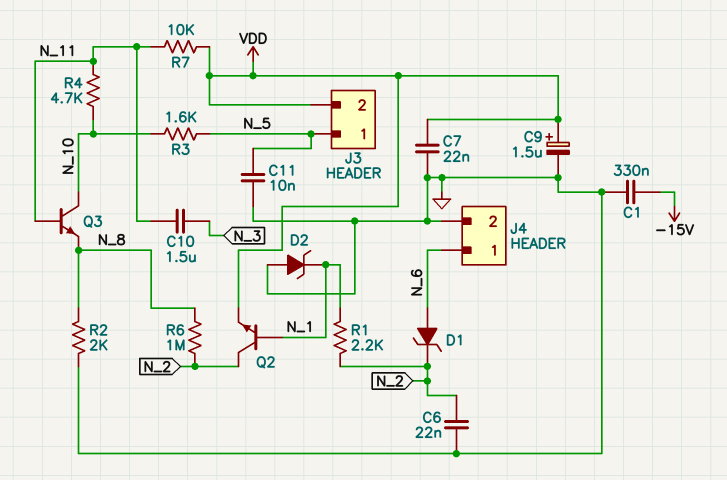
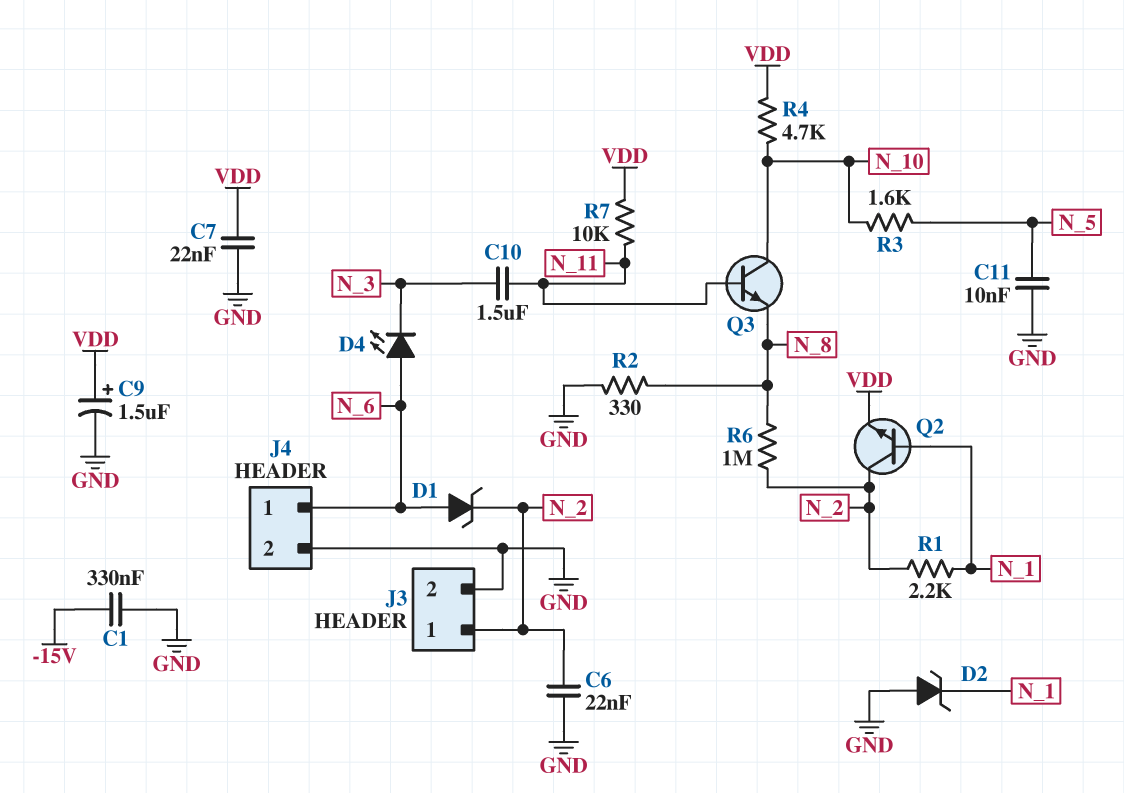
D4: none -> LED (A N_6, K N_3)
J3 pin 1: N_5 -> N_2
J3 pin 2: VDD -> GND
R2: 2k (GND, N_8) -> 330 (GND, N_8)
R4: 4.7k (N_10, N_11) -> 4.7k (N_10, VDD)

